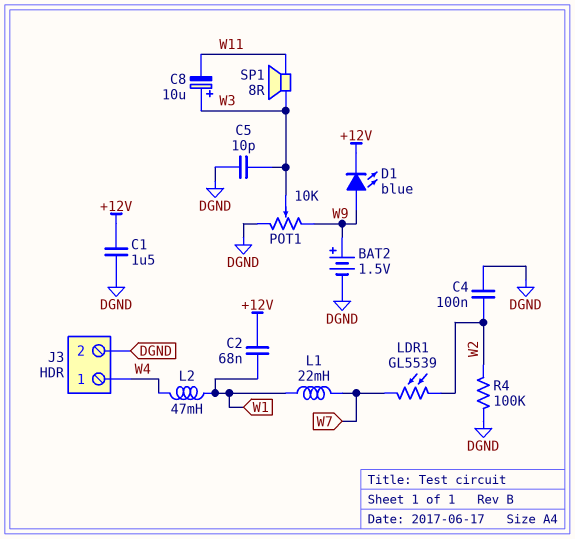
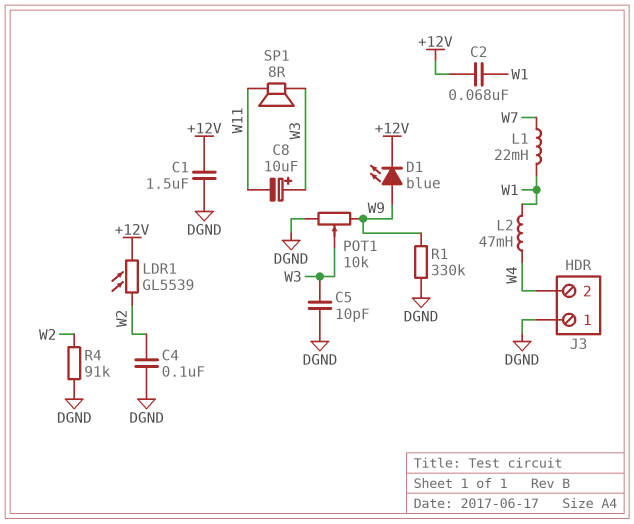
BAT2: 1.5V (plus W9, minus DGND) -> none
J3 pin 1: W4 -> DGND
J3 pin 2: DGND -> W4
LDR1: GL5539 (W2, W7) -> GL5539 (+12V, W2)
R1: none -> 330k (DGND, W9)
R4: 100k (DGND, W2) -> 91k (DGND, W2)

